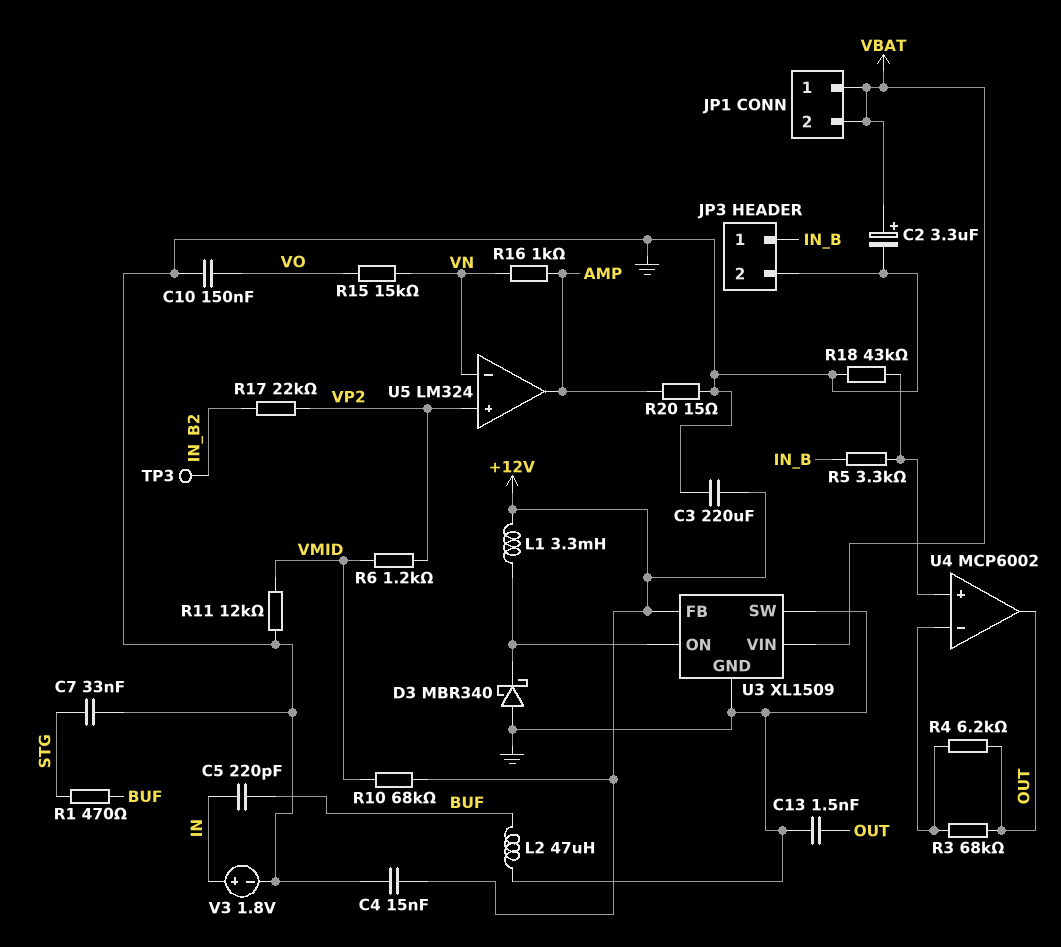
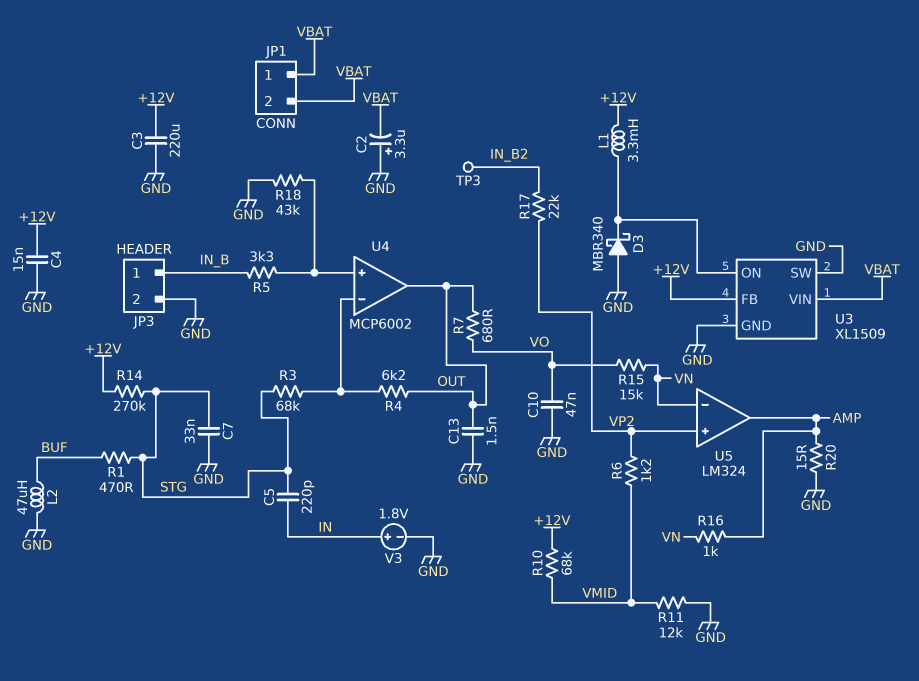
C2: 3.3uF (plus VBAT, minus GND) -> 3.3uF (plus GND, minus VBAT)
C5: 220pF (BUF, IN) -> 220pF (IN, STG)
C10: 150nF (GND, VO) -> 47nF (GND, VO)
R3: 68k (OUT, U4/in-) -> 68k (STG, U4/in-)
R7: none -> 680 (OUT, VO)
R14: none -> 270k (+12V, STG)

